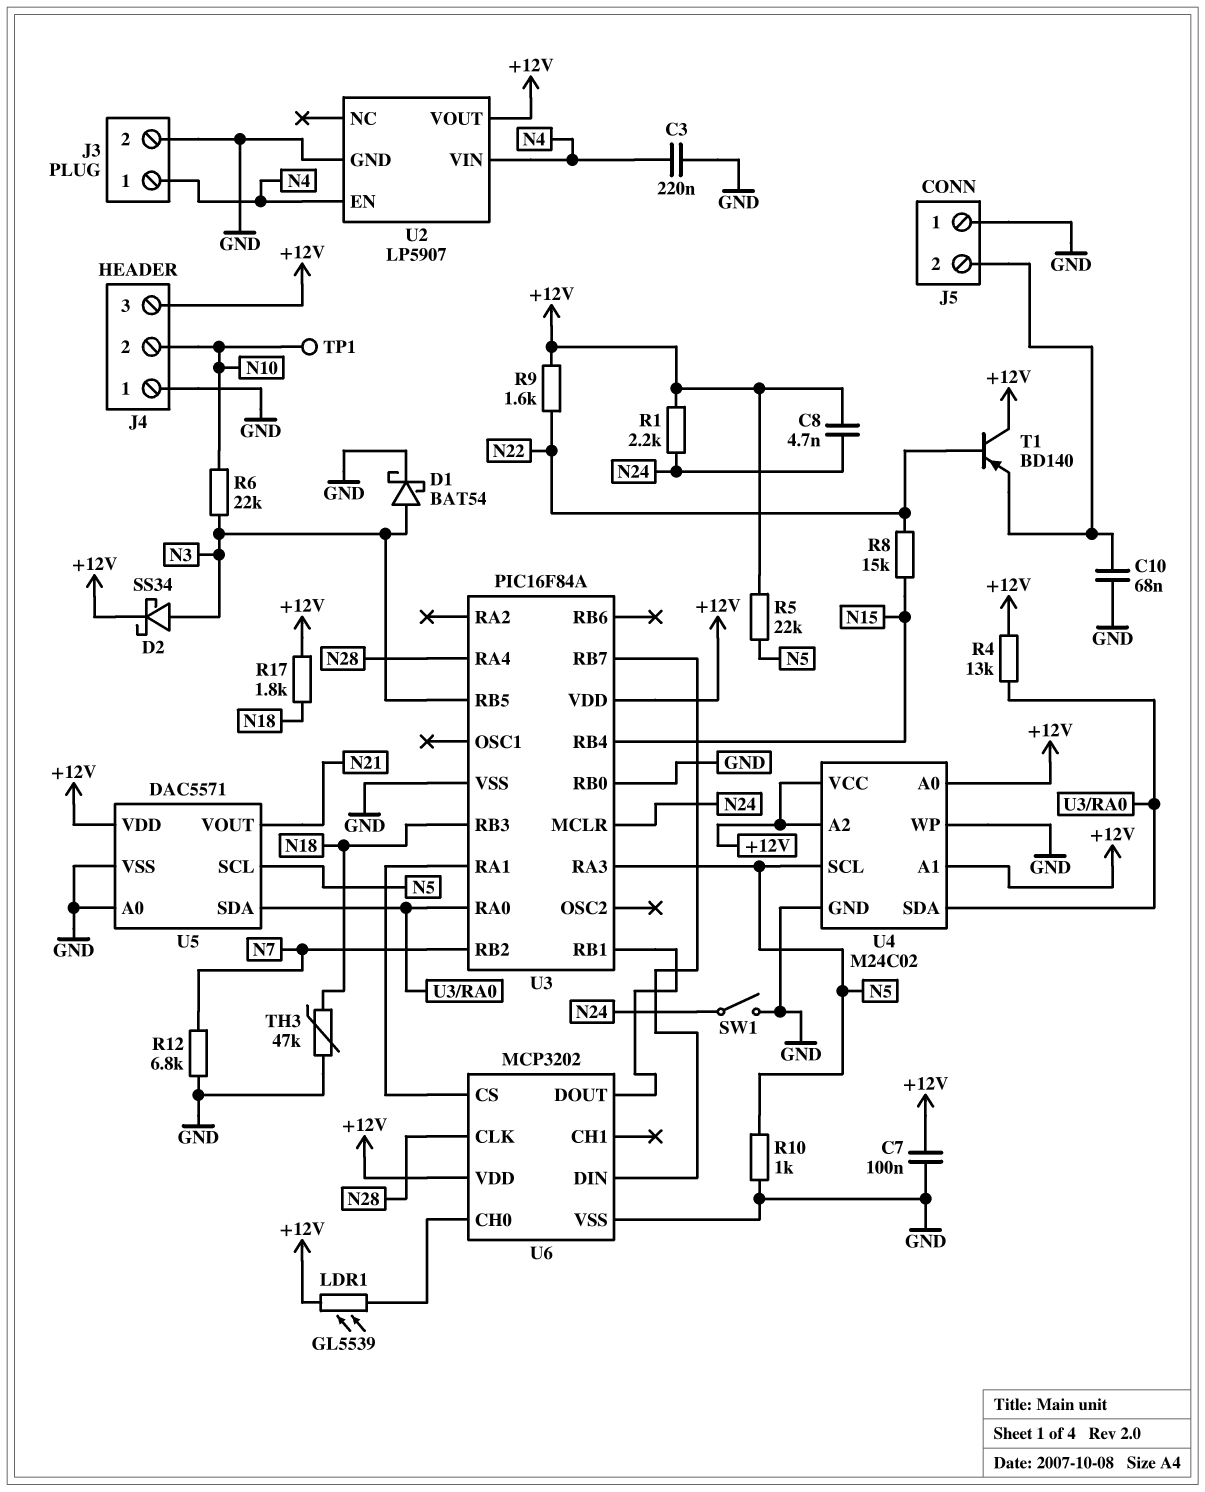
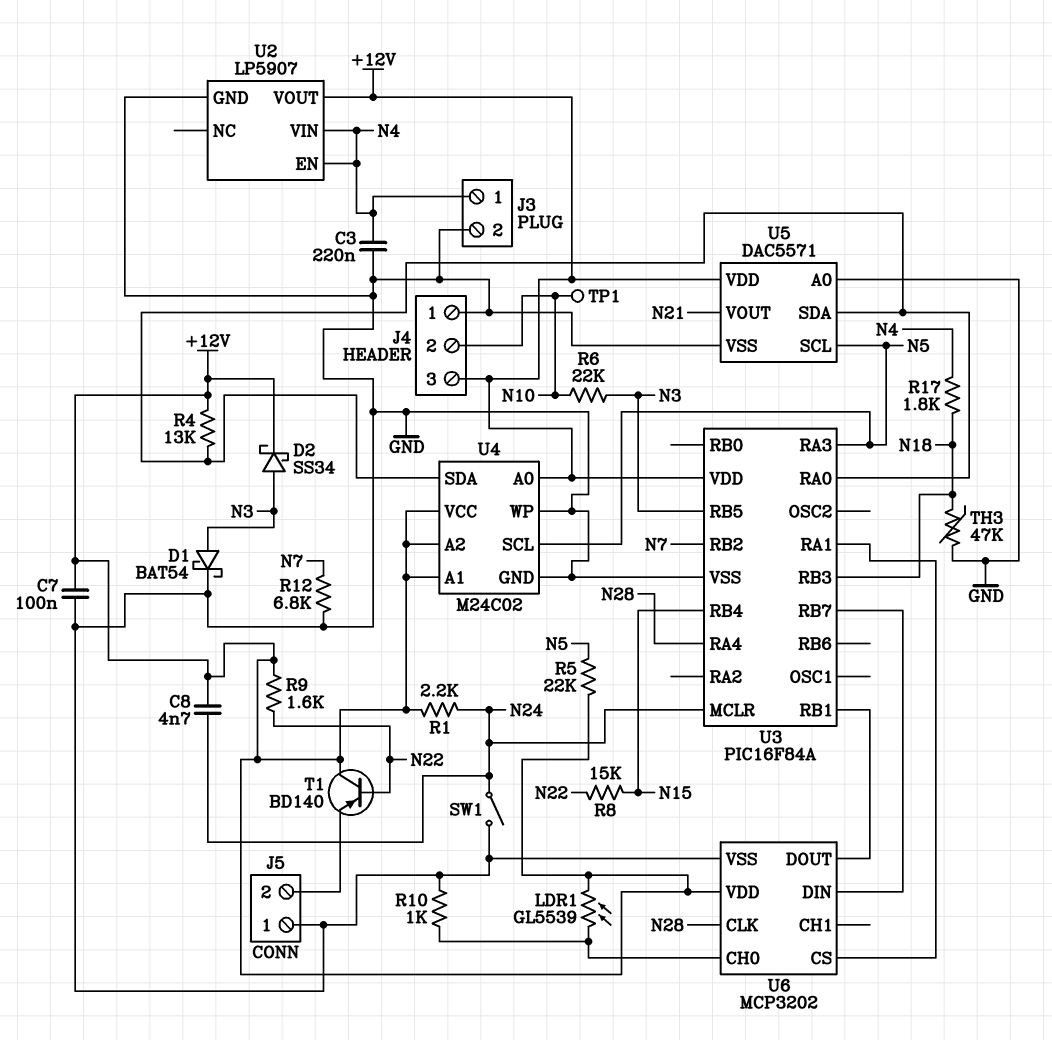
C10: 68nF (GND, J5/2) -> none
R10: 1k (GND, N5) -> 1k (GND, U6/CH0)
R17: 1.8k (+12V, N18) -> 1.8k (N4, N18)
U3 pin RB0: GND -> none

